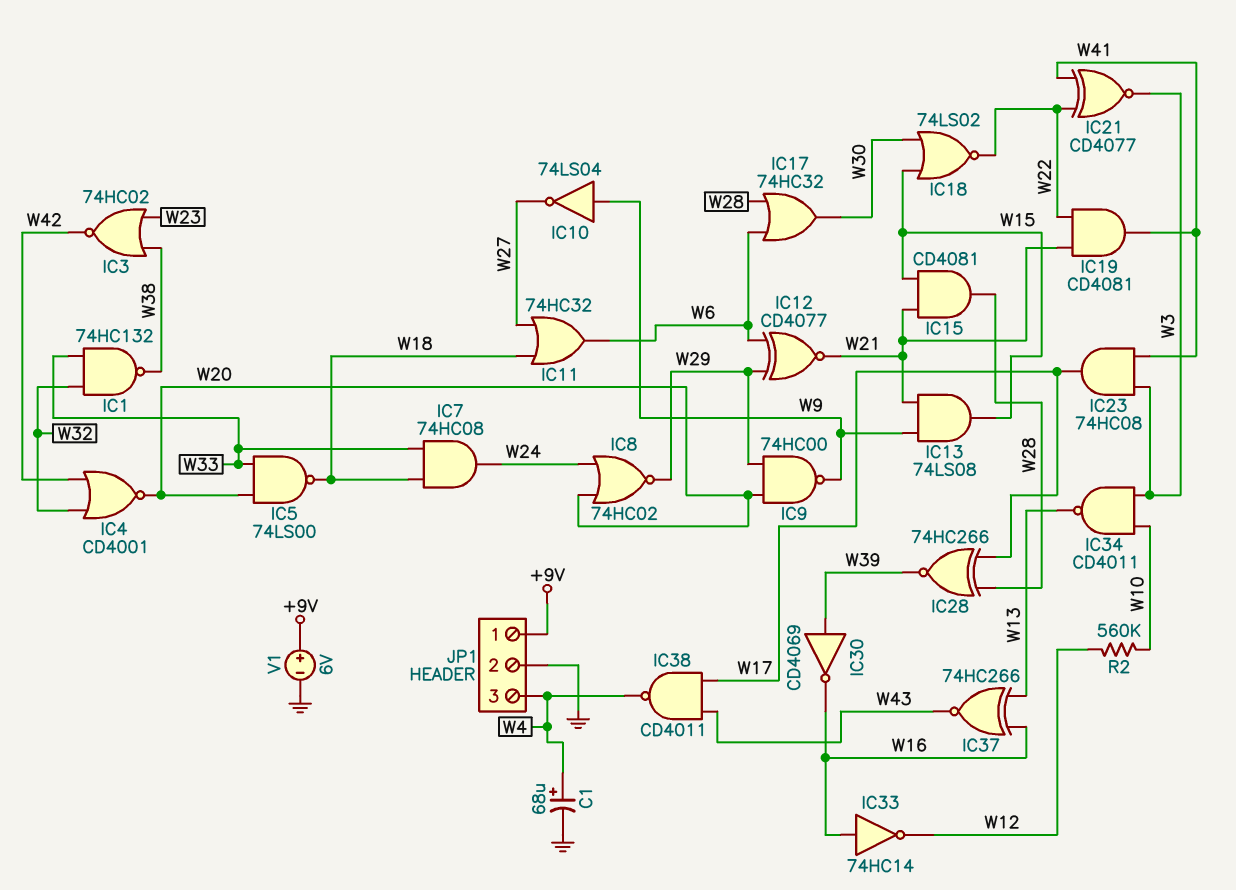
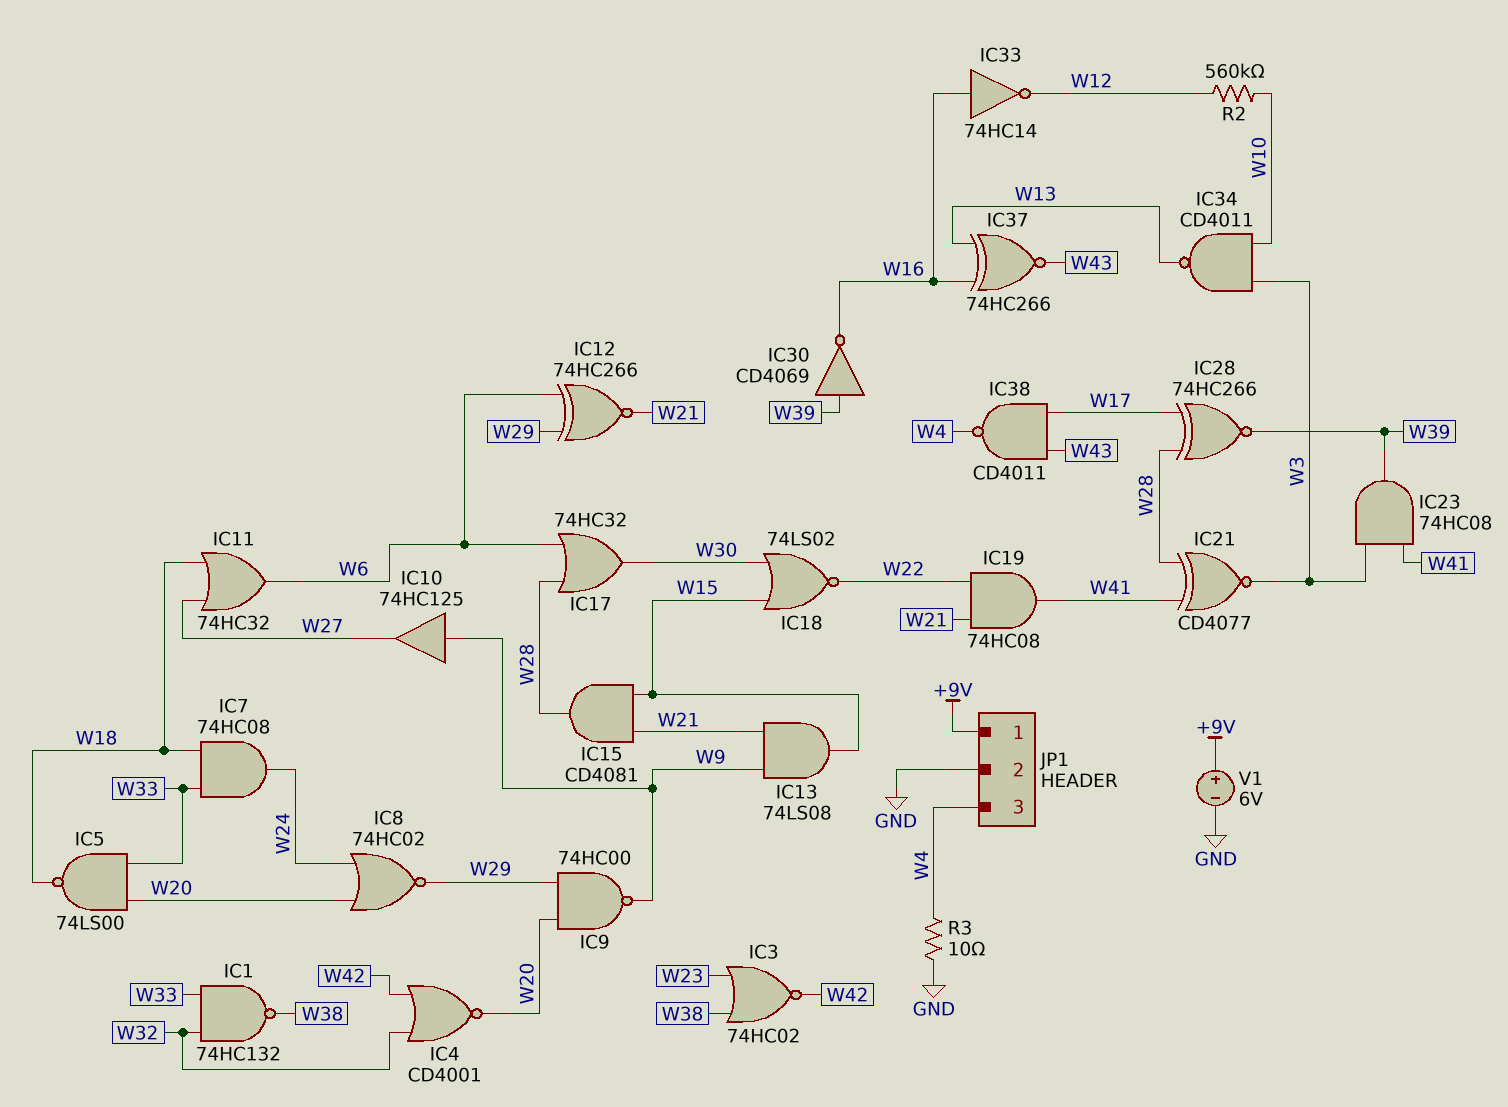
C1: 68uF (plus W4, minus GND) -> none
IC10: NOT 74LS04 (in W9, out W27) -> buffer 74HC125 (in W9, out W27)
IC12: XNOR CD4077 (in W6, in W29, out W21) -> XNOR 74HC266 (in W6, in W29, out W21)
IC19: AND CD4081 (in W21, in W22, out W41) -> AND 74HC08 (in W21, in W22, out W41)
IC21: XNOR CD4077 (in W22, in W41, out W3) -> XNOR CD4077 (in W28, in W41, out W3)
IC23: AND 74HC08 (in W3, in W41, out W17) -> AND 74HC08 (in W3, in W41, out W39)
R3: none -> 10 (GND, W4)

